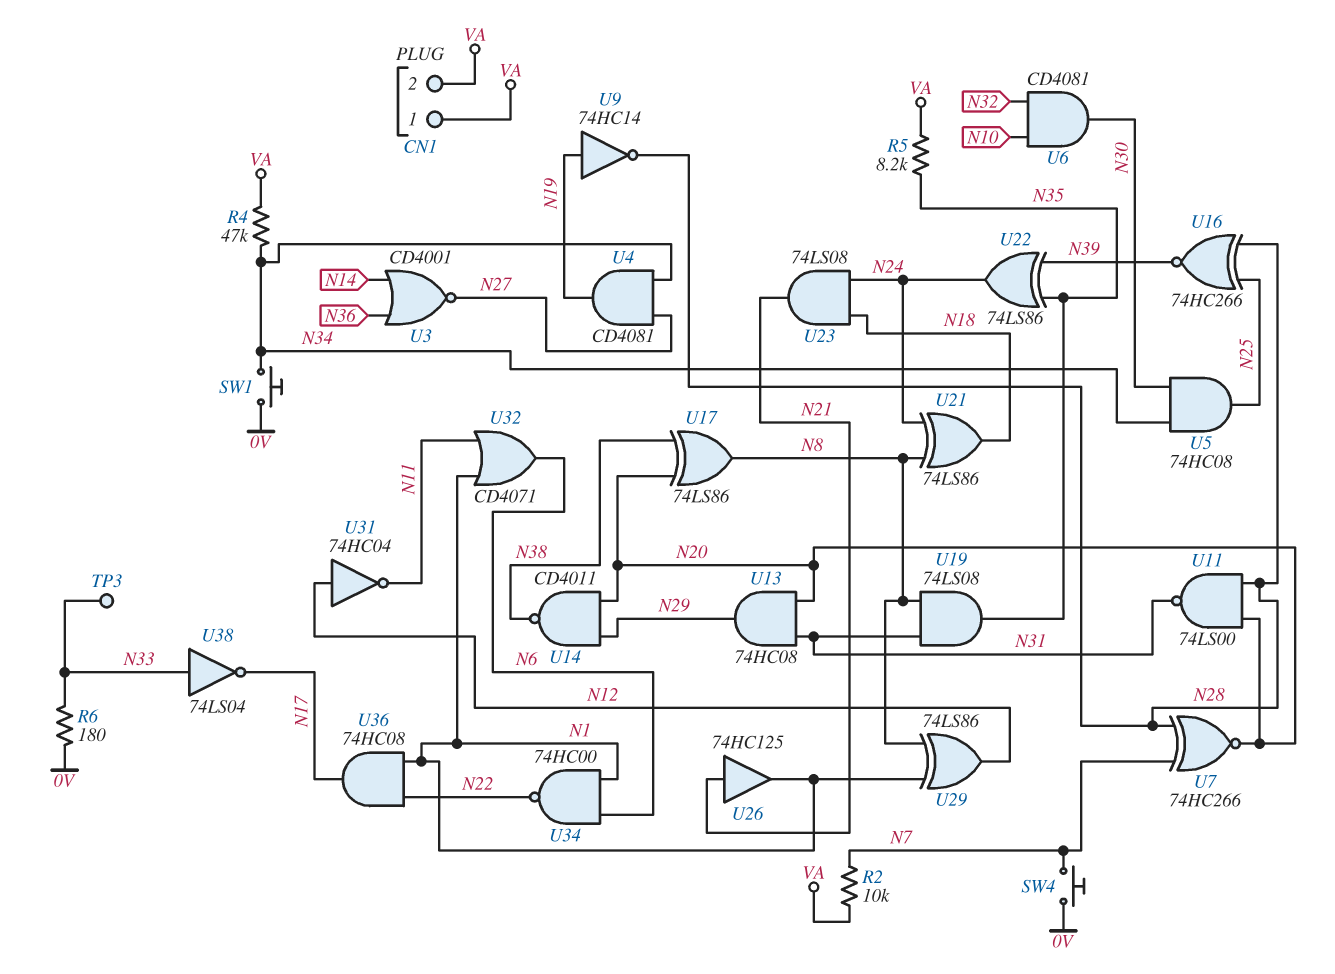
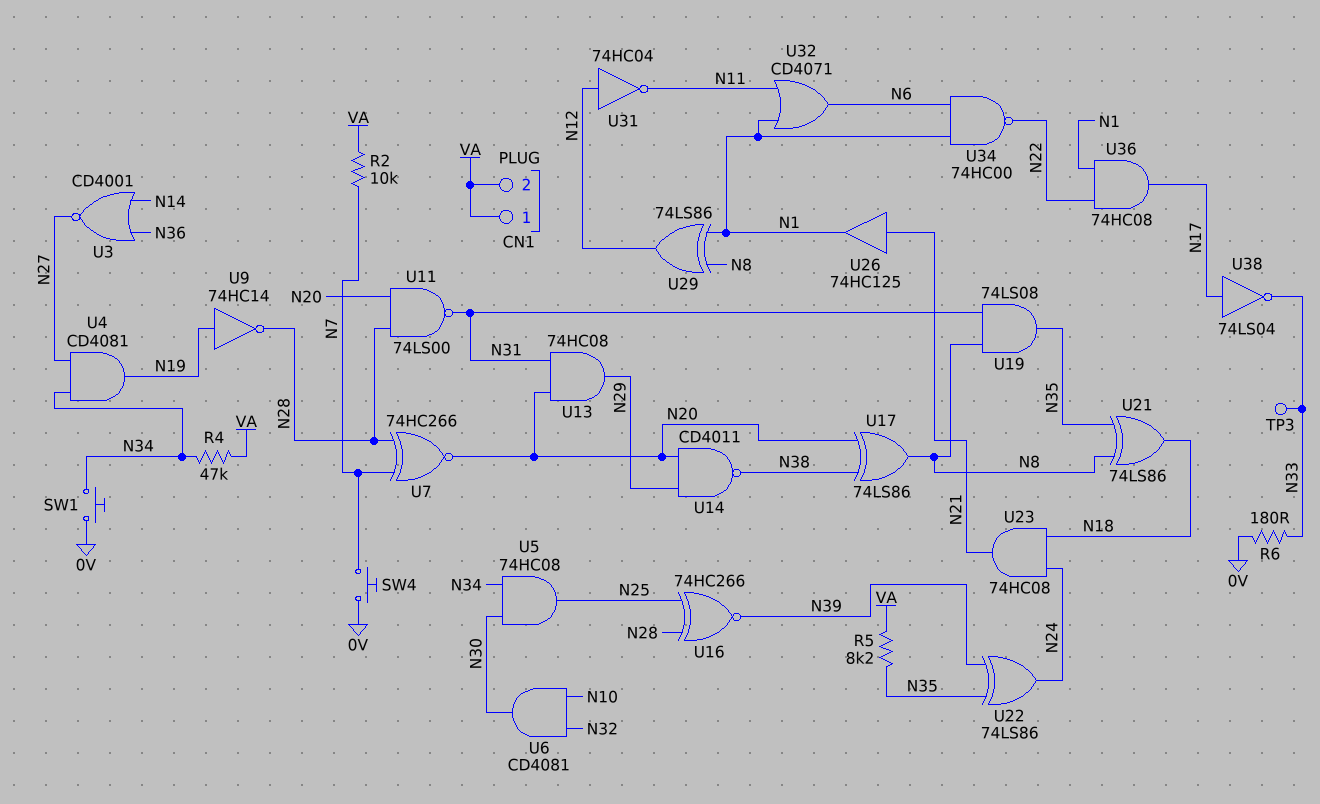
U21: XOR 74LS86 (in N8, in N24, out N18) -> XOR 74LS86 (in N8, in N35, out N18)
U23: AND 74LS08 (in N18, in N24, out N21) -> AND 74HC08 (in N18, in N24, out N21)
U38: NOT 74LS04 (in N33, out N17) -> NOT 74LS04 (in N17, out N33)

